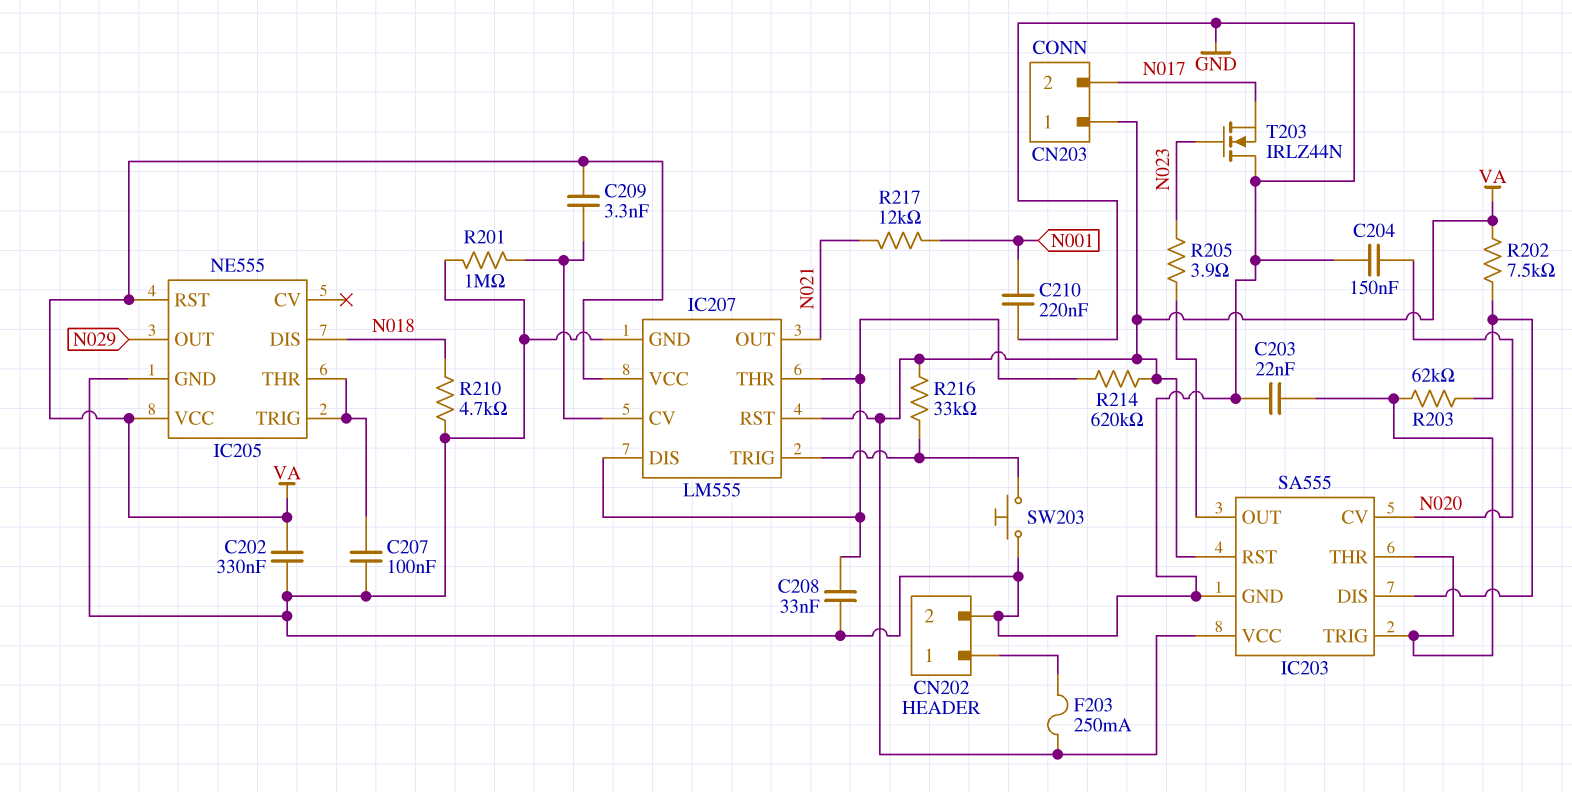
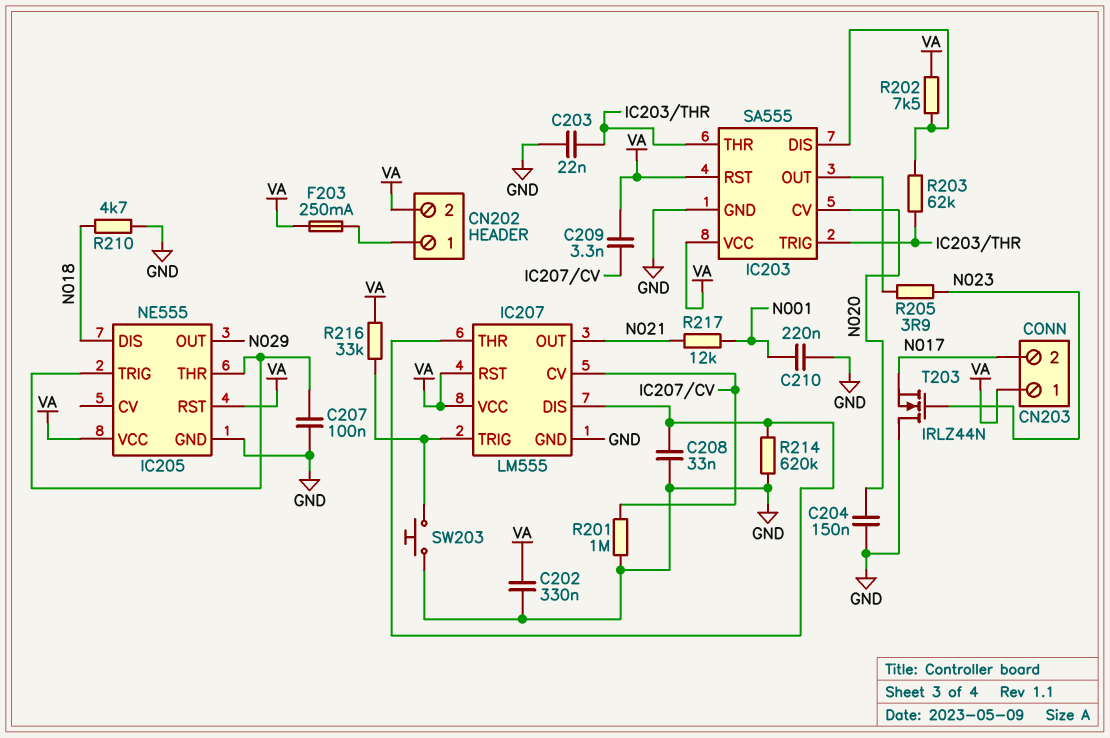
CN202 pin 2: GND -> VA
R214: 620k (IC207/DIS, VA) -> 620k (GND, IC207/DIS)

